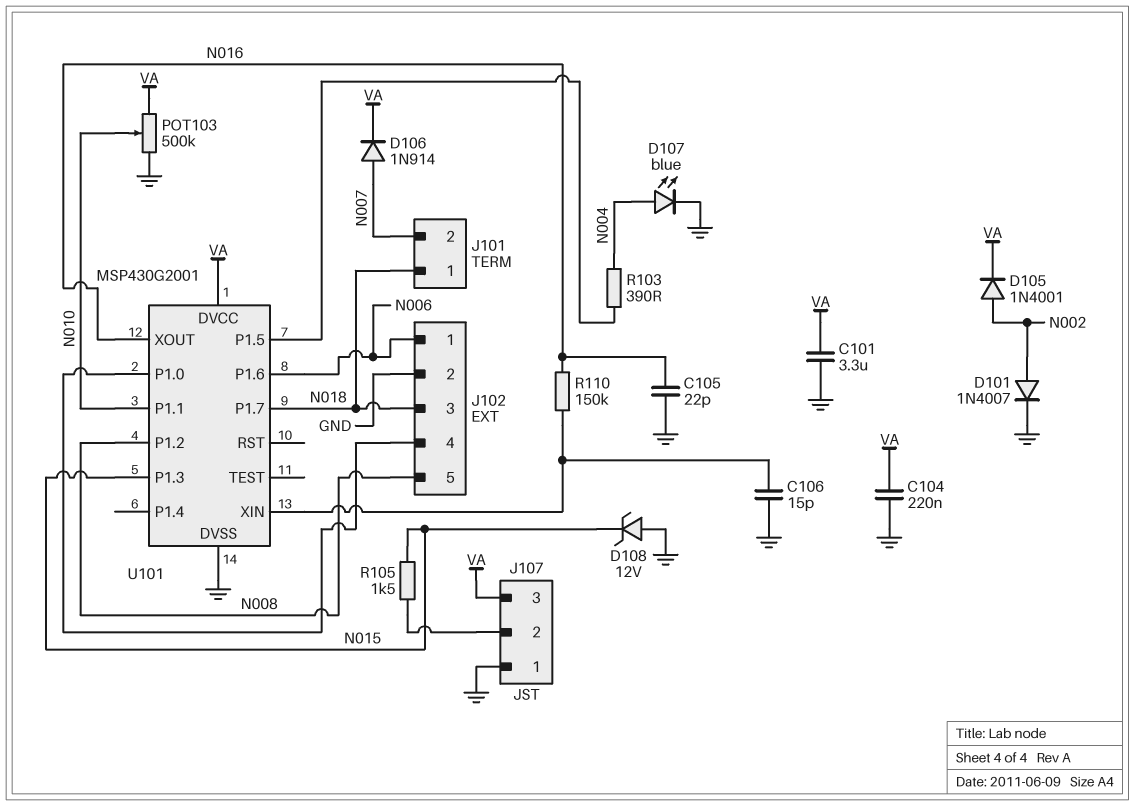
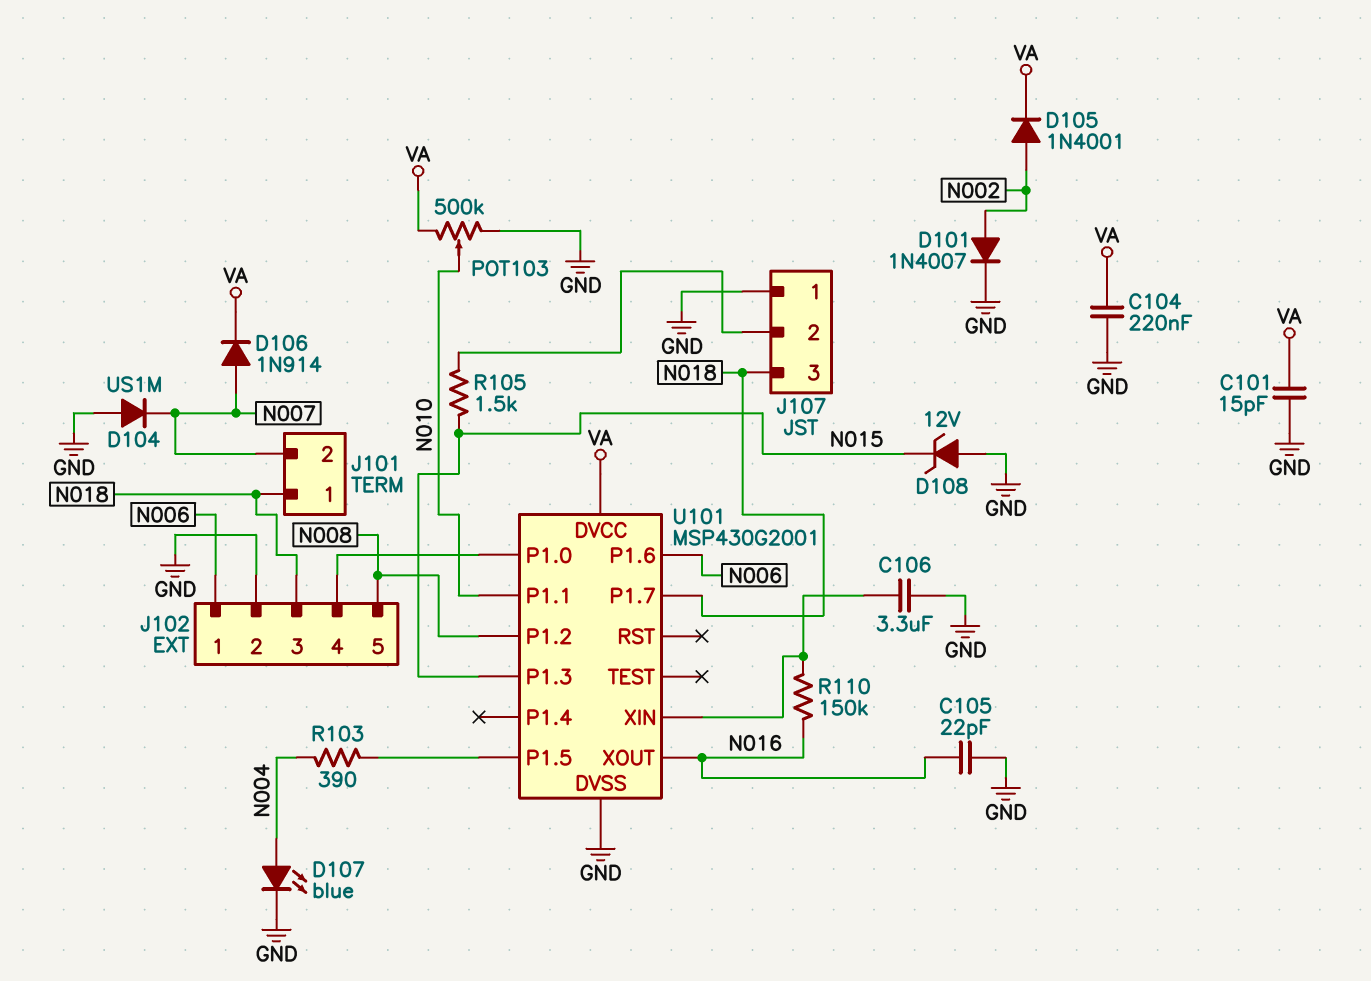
C101: 3.3uF (GND, VA) -> 15pF (GND, VA)
C106: 15pF (GND, U101/XIN) -> 3.3uF (GND, U101/XIN)
D104: none -> diode US1M (A GND, K N007)
J107 pin 3: VA -> N018

